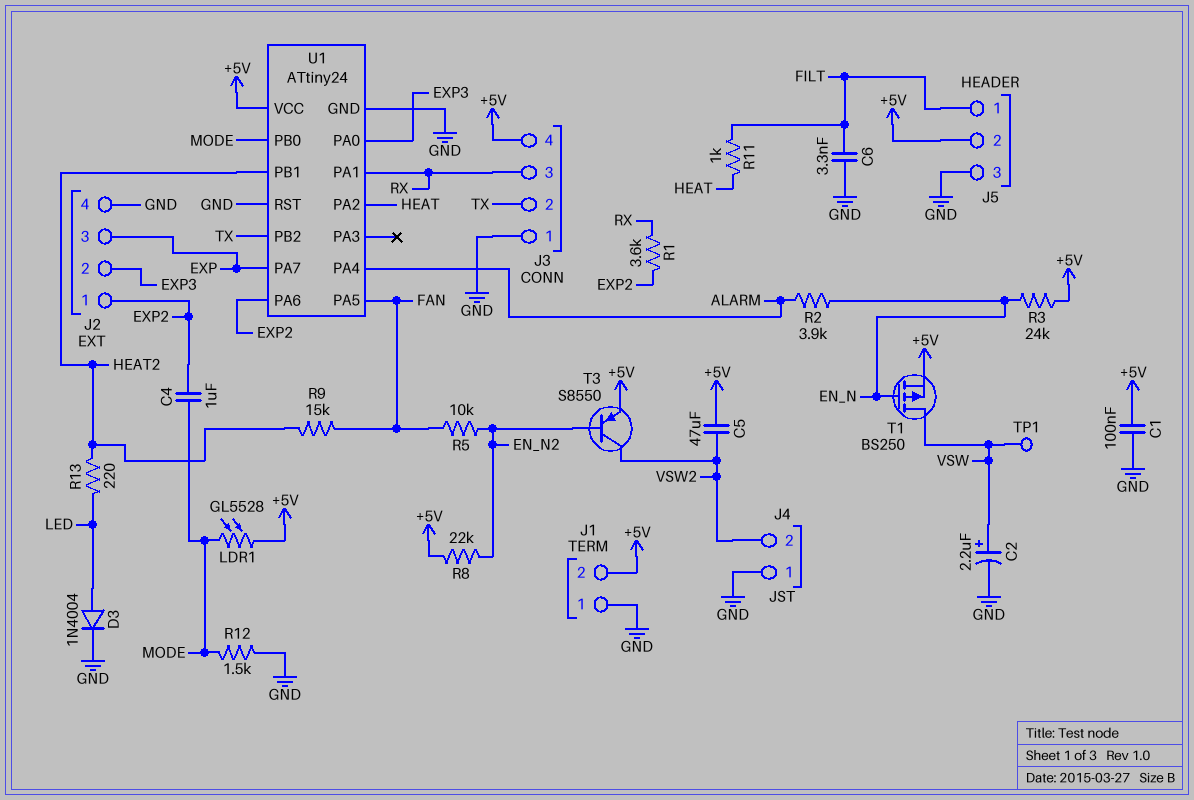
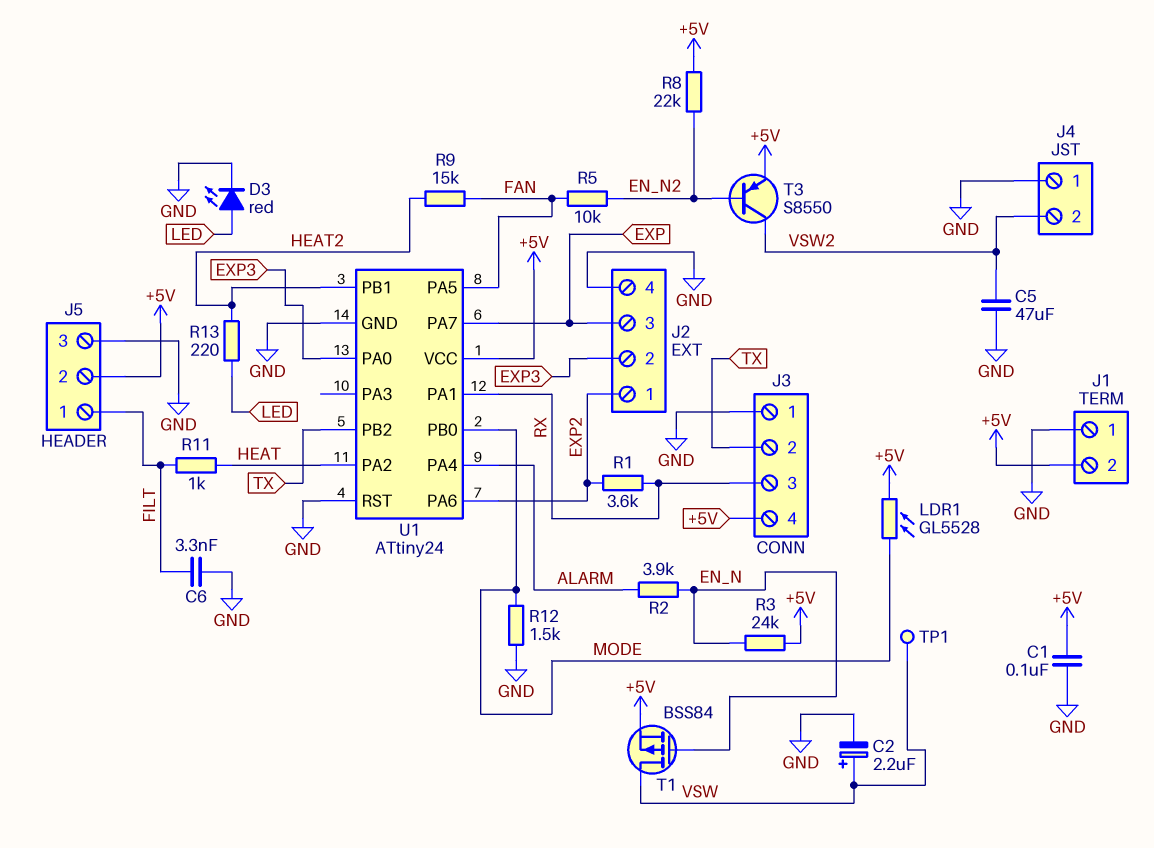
C4: 1uF (EXP2, MODE) -> none
C5: 47uF (+5V, VSW2) -> 47uF (GND, VSW2)
D3: diode 1N4004 (A LED, K GND) -> LED red (A LED, K GND)
T1: PMOS BS250 (G EN_N, D VSW, S +5V) -> PMOS BSS84 (G EN_N, D VSW, S +5V)

